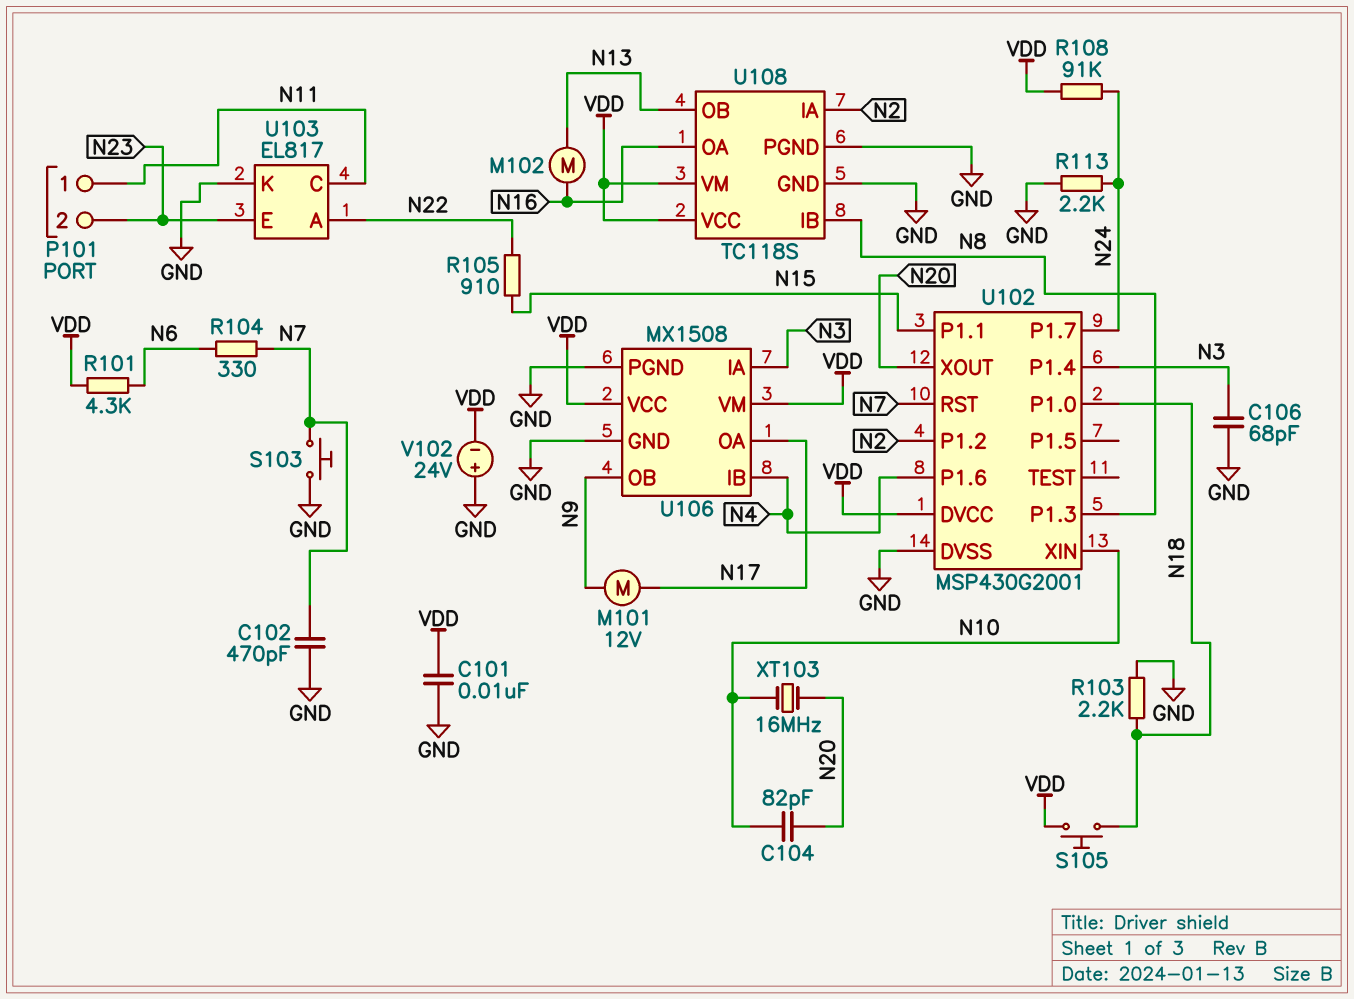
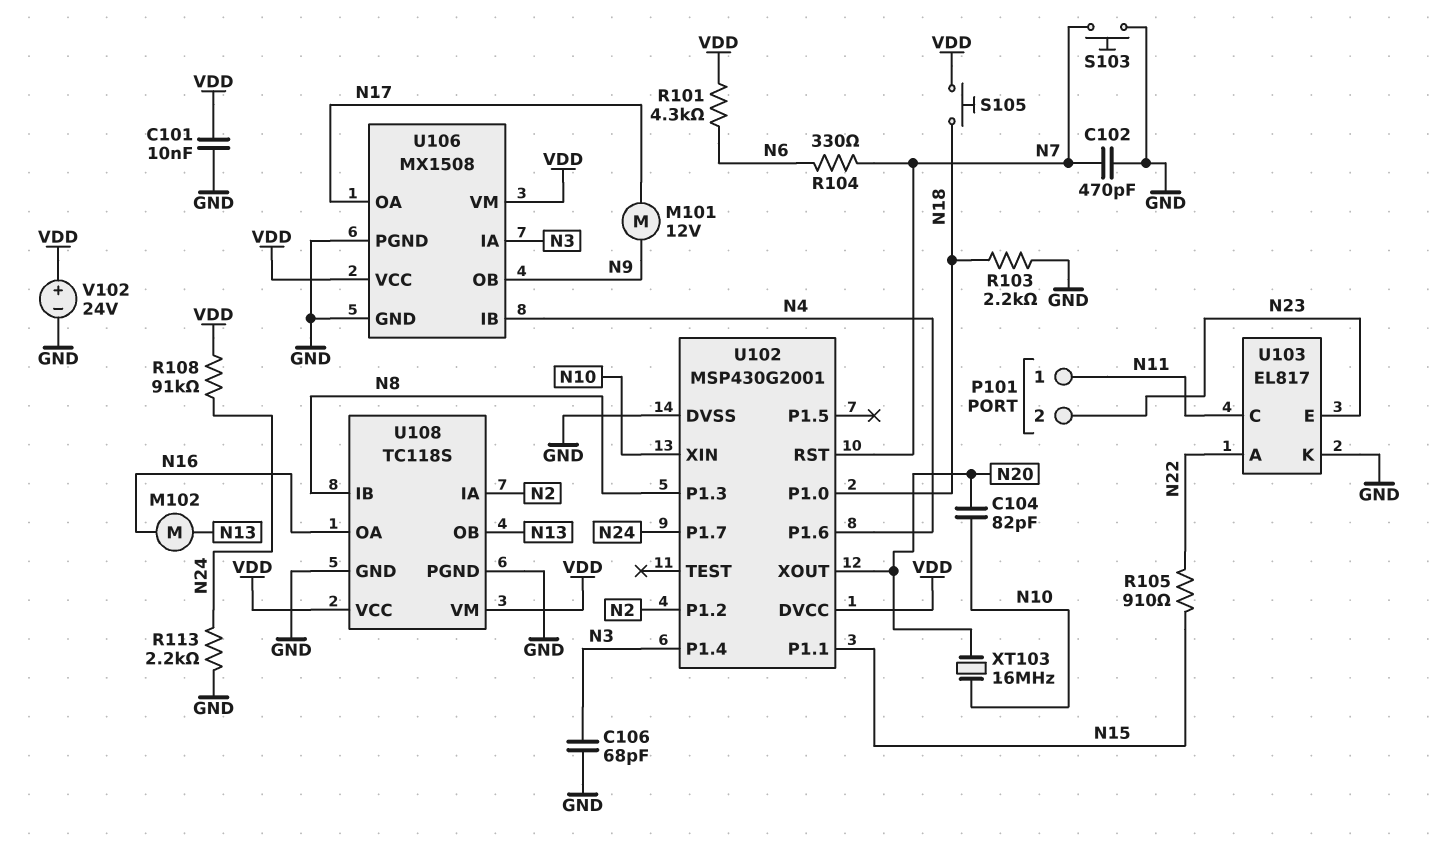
V102: 24V (plus GND, minus VDD) -> 24V (plus VDD, minus GND)

